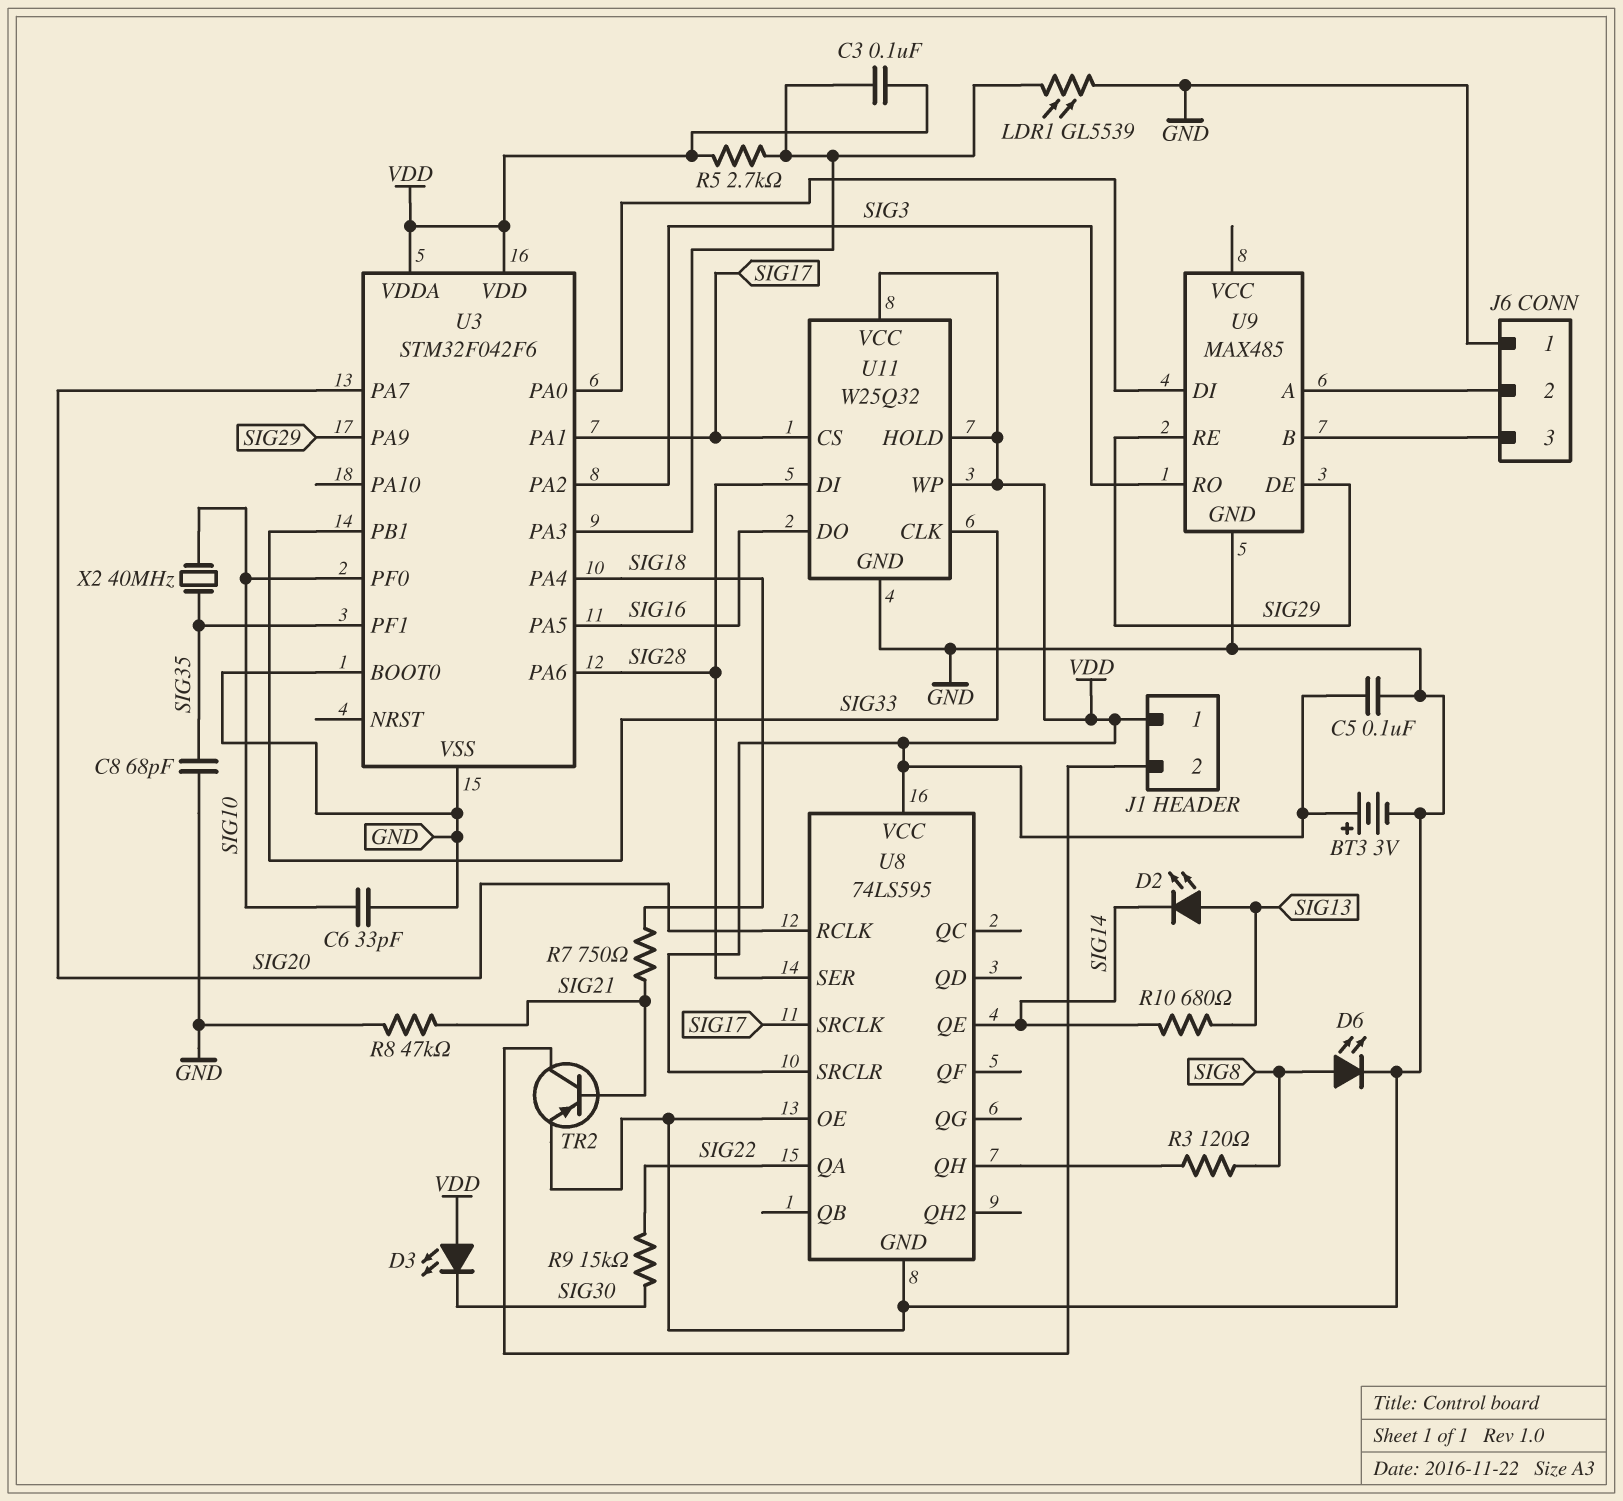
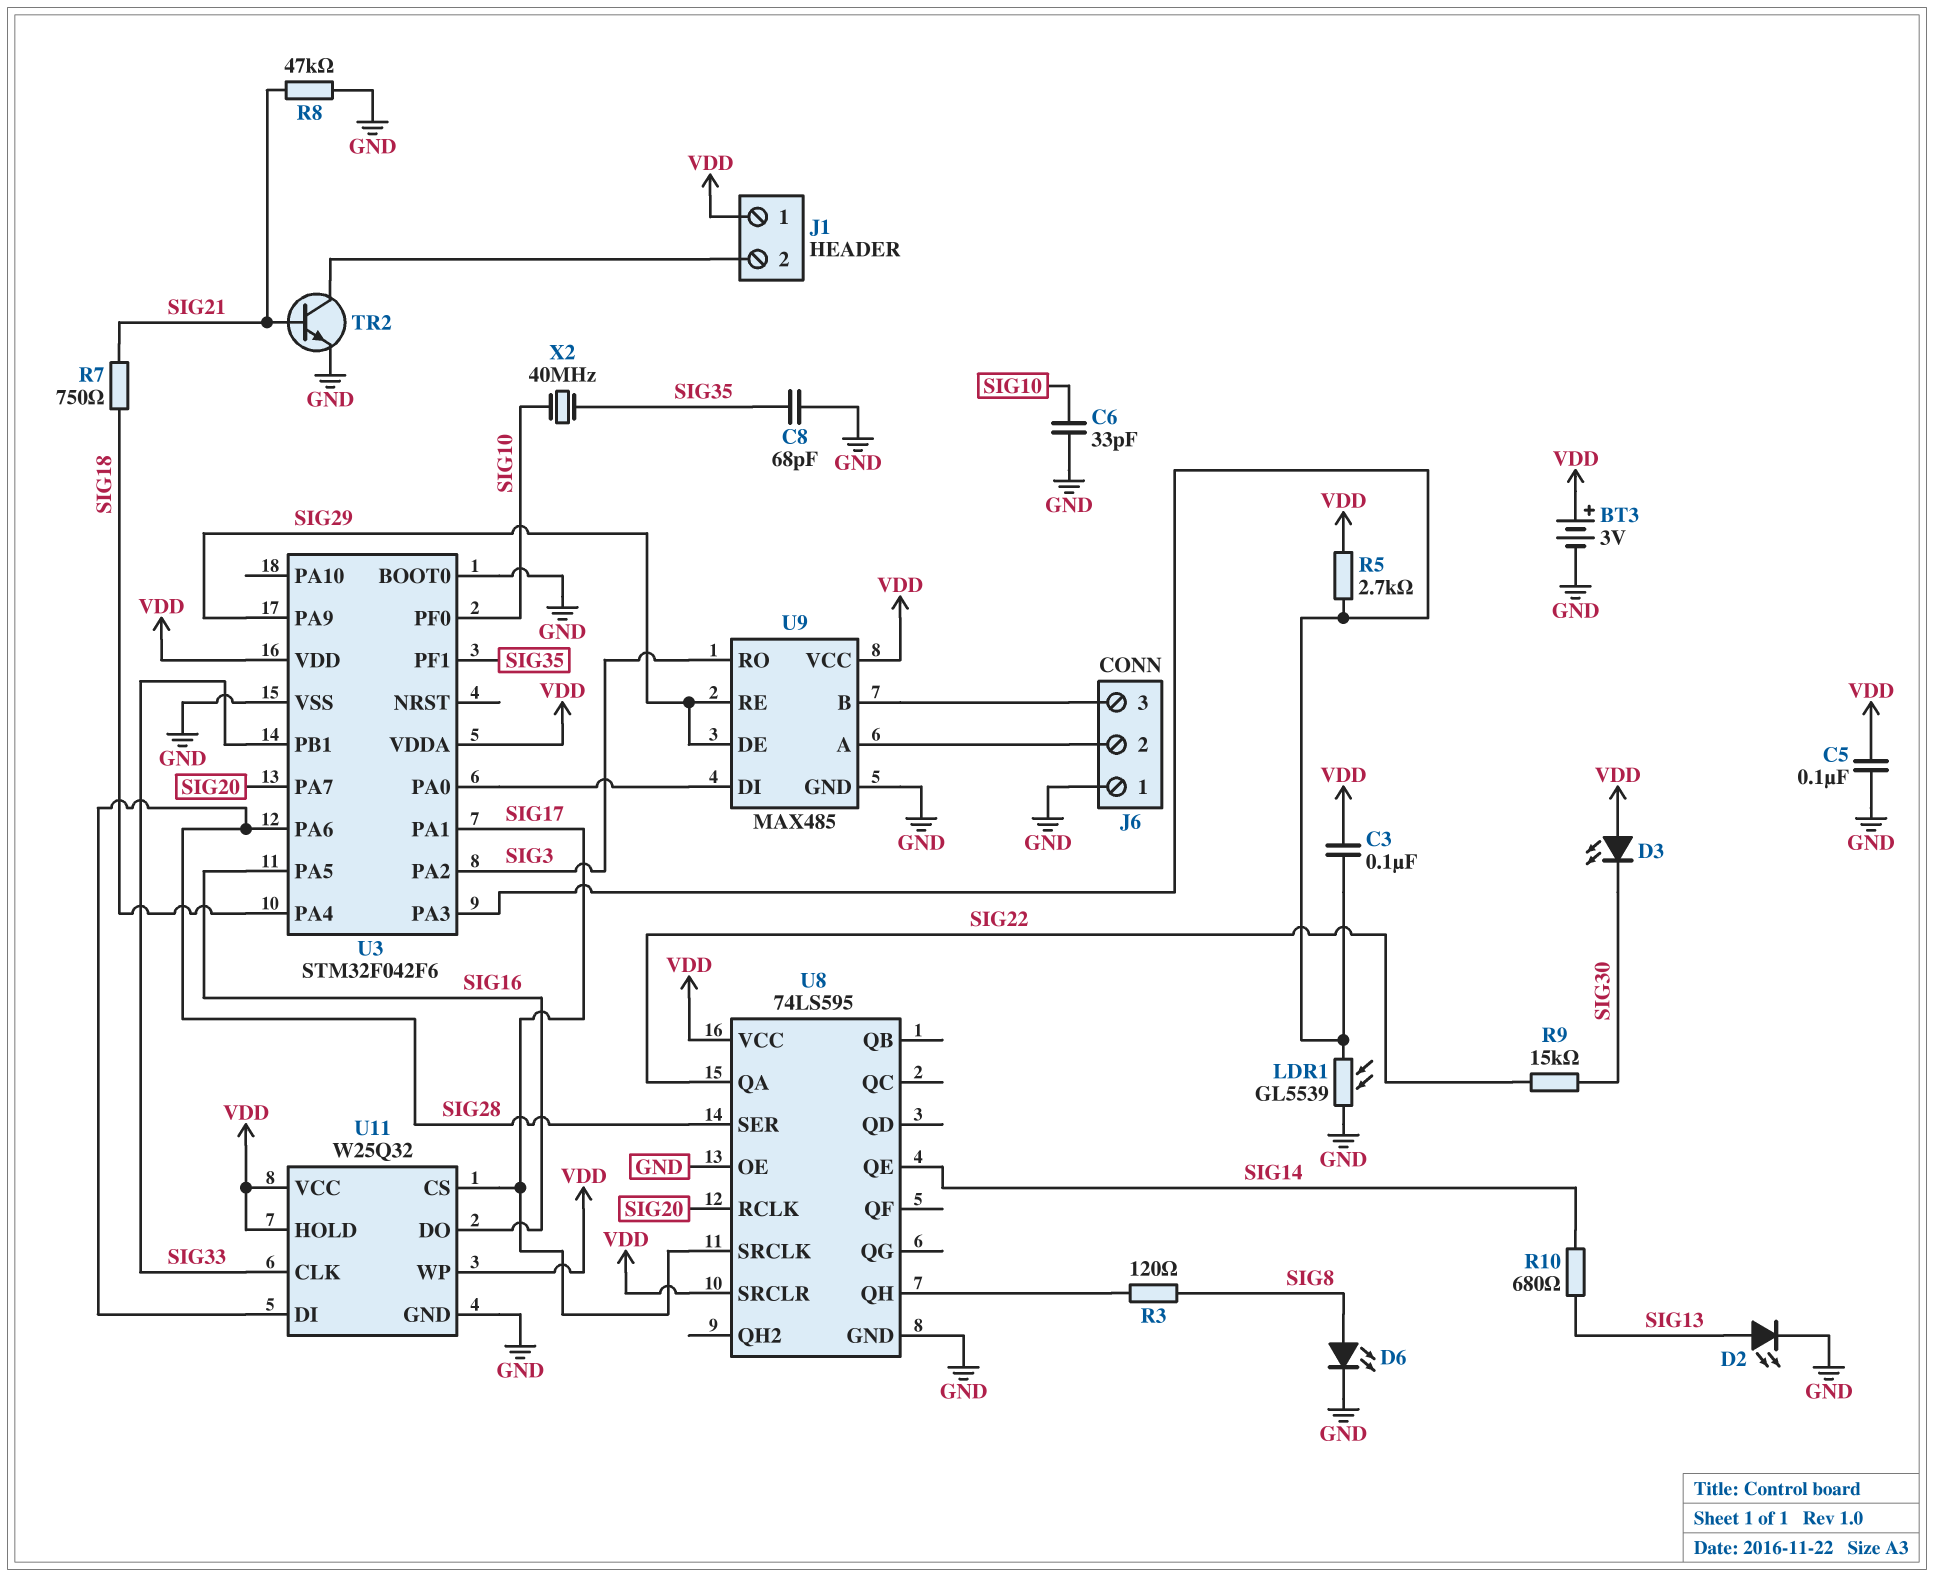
D2: LED (A SIG13, K SIG14) -> LED (A SIG13, K GND)
TR2: PNP (B SIG21, C J1/2, E GND) -> NPN (B SIG21, C J1/2, E GND)
U9 pin VCC: none -> VDD

